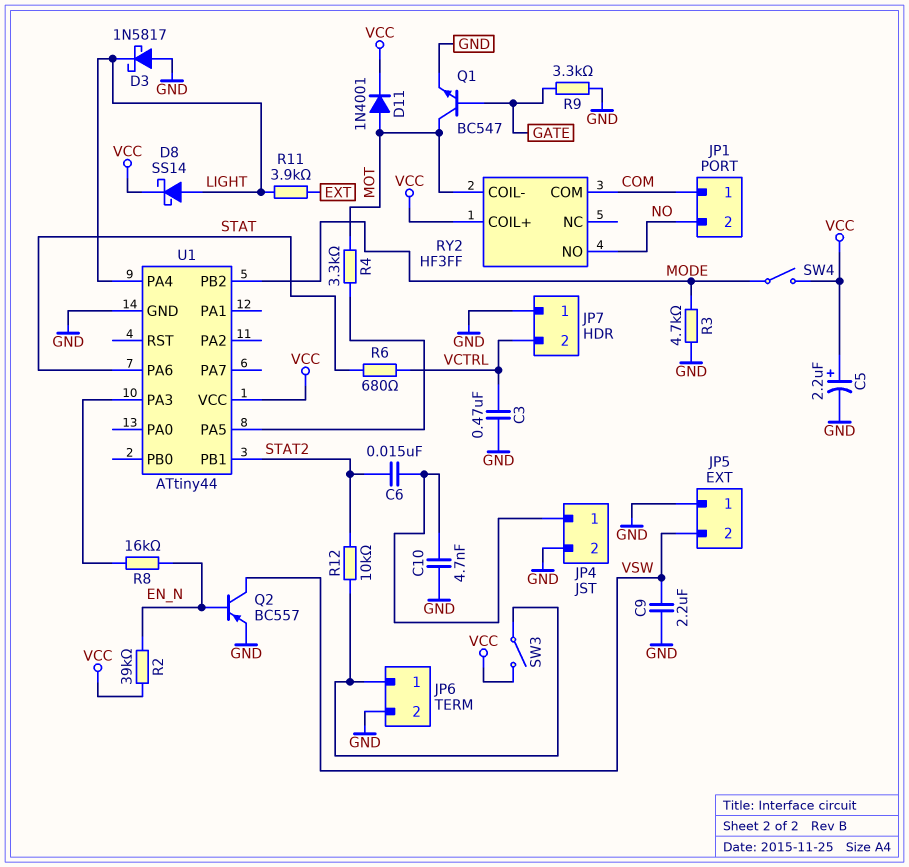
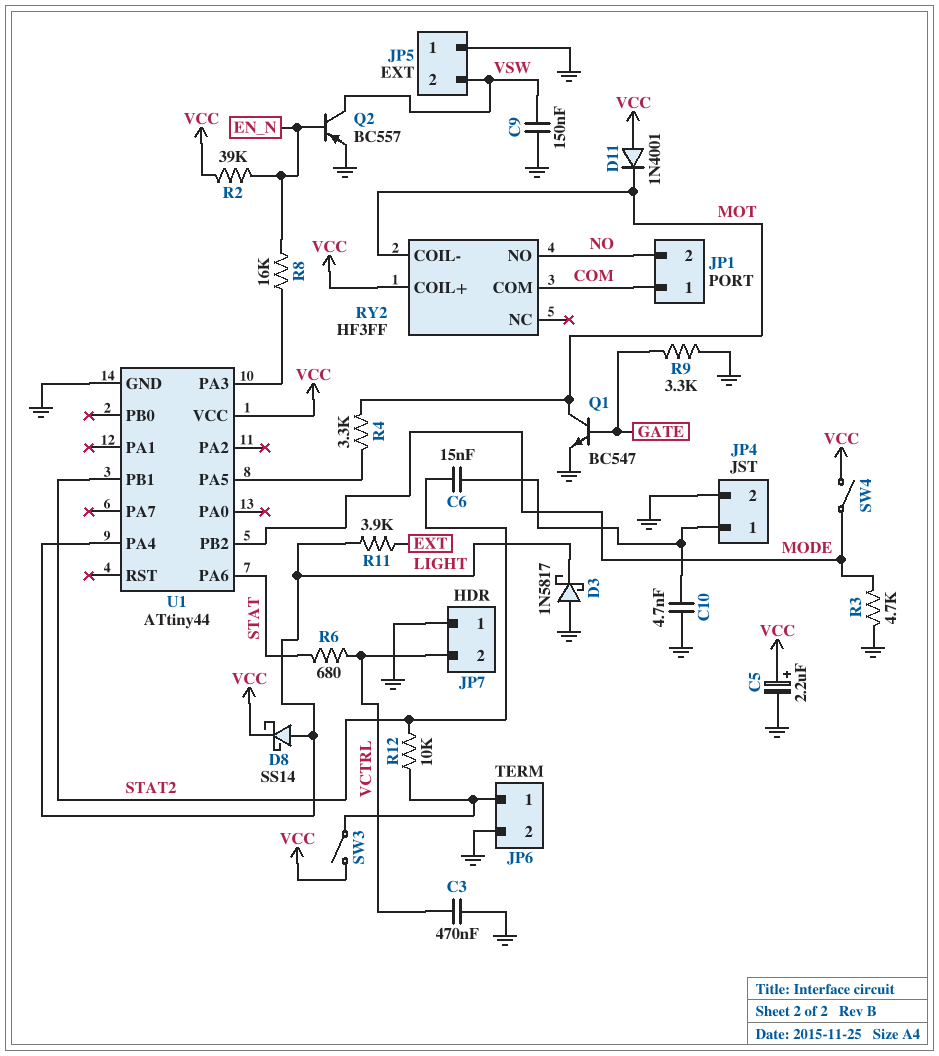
C9: 2.2uF (GND, VSW) -> 150nF (GND, VSW)
D11: diode 1N4001 (A MOT, K VCC) -> diode 1N4001 (A VCC, K MOT)

